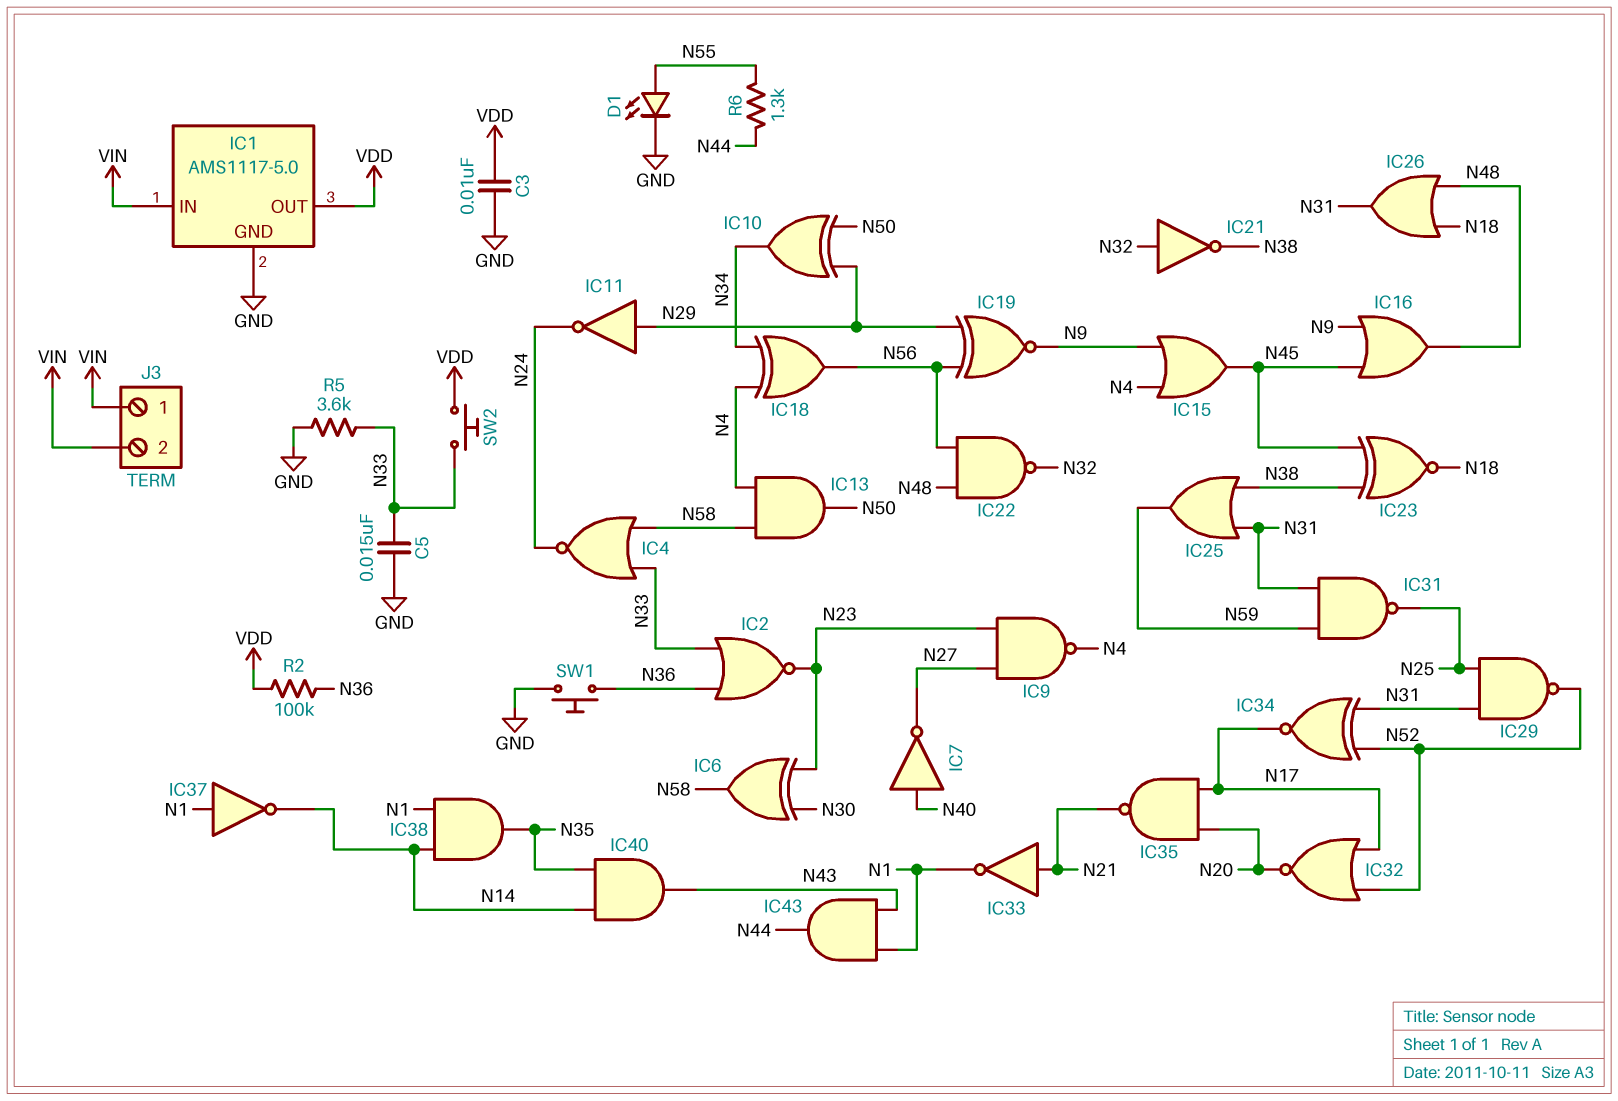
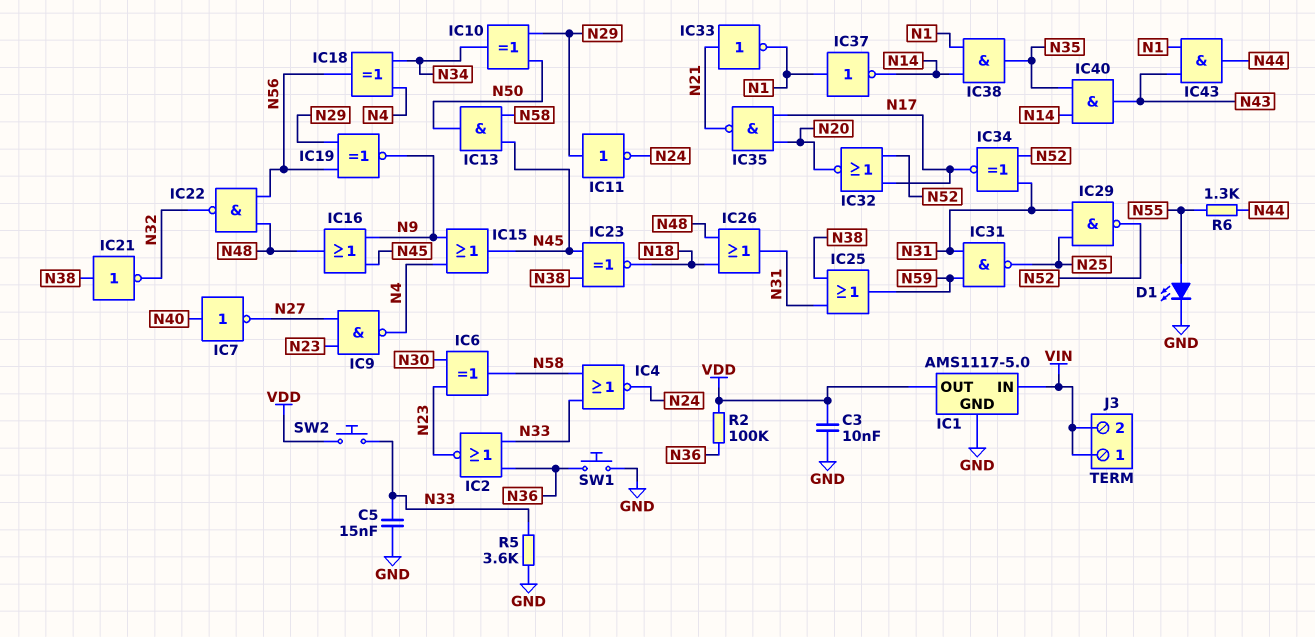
IC13: AND (in N4, in N58, out N50) -> AND (in N45, in N58, out N50)
IC21: NOT (in N32, out N38) -> NOT (in N38, out N32)

